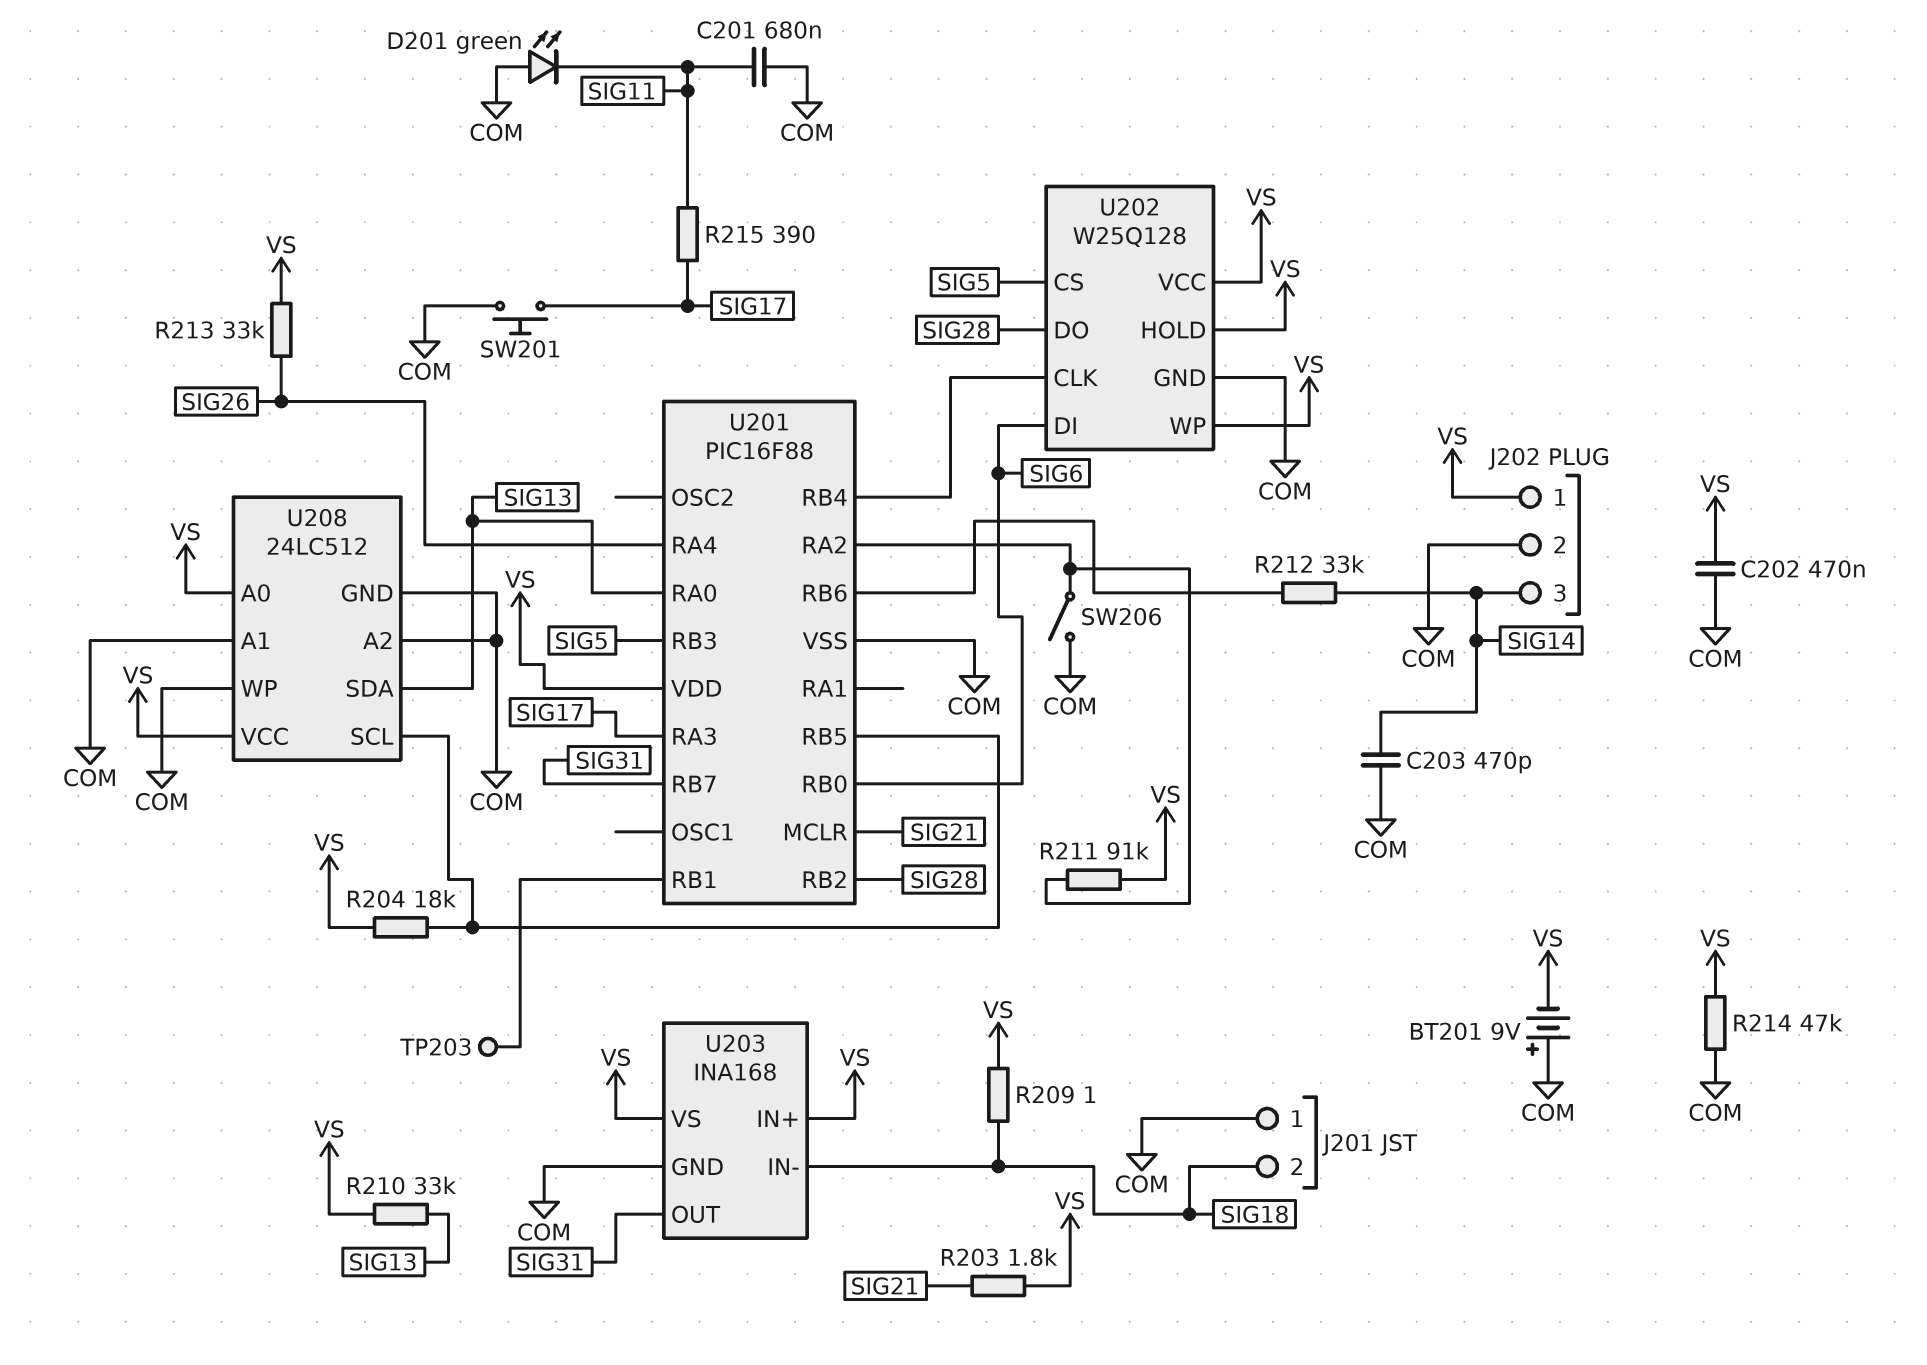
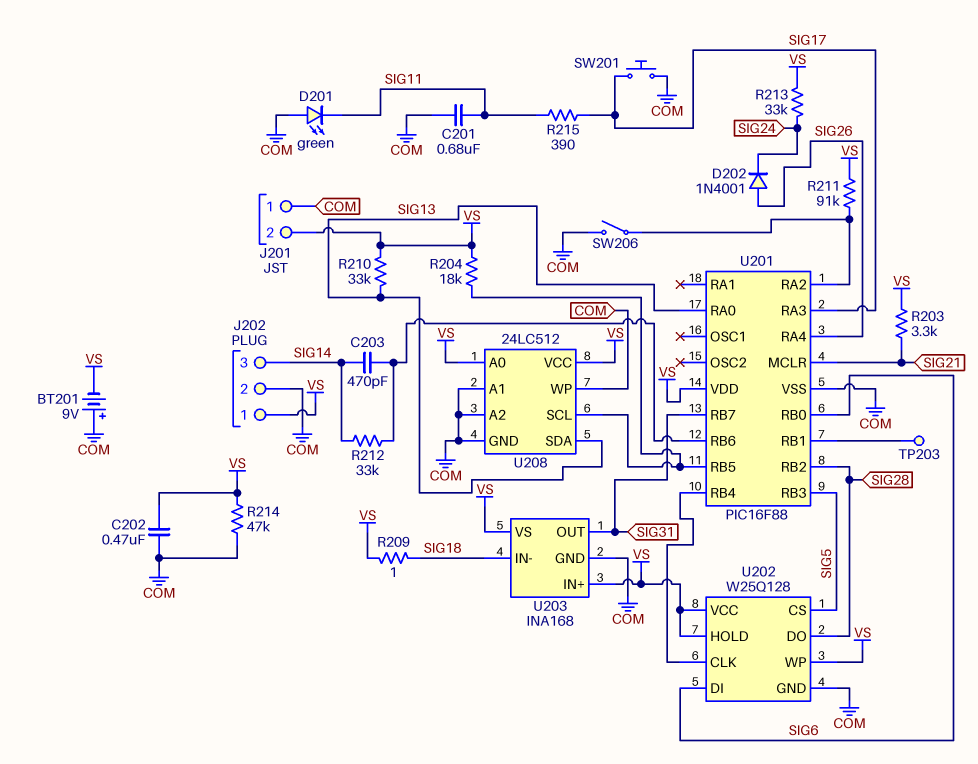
C203: 470pF (COM, SIG14) -> 470pF (SIG14, U201/RB6)
D202: none -> diode 1N4001 (A SIG26, K SIG24)
J201 pin 2: SIG18 -> VS
R203: 1.8k (SIG21, VS) -> 3.3k (SIG21, VS)
R213: 33k (SIG26, VS) -> 33k (SIG24, VS)

